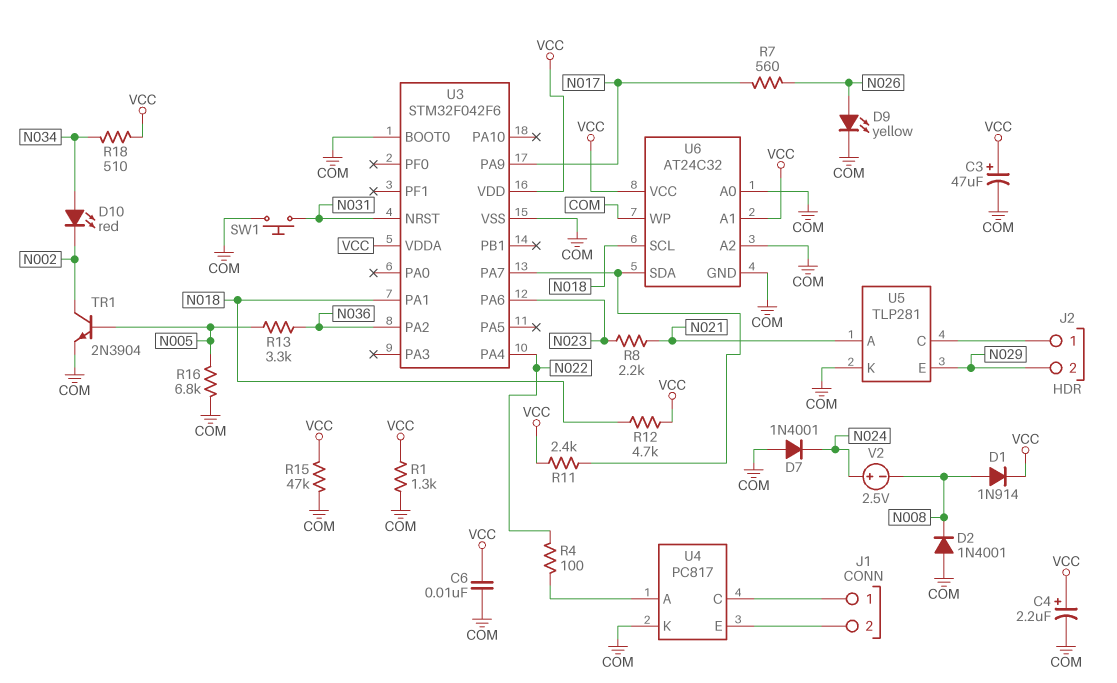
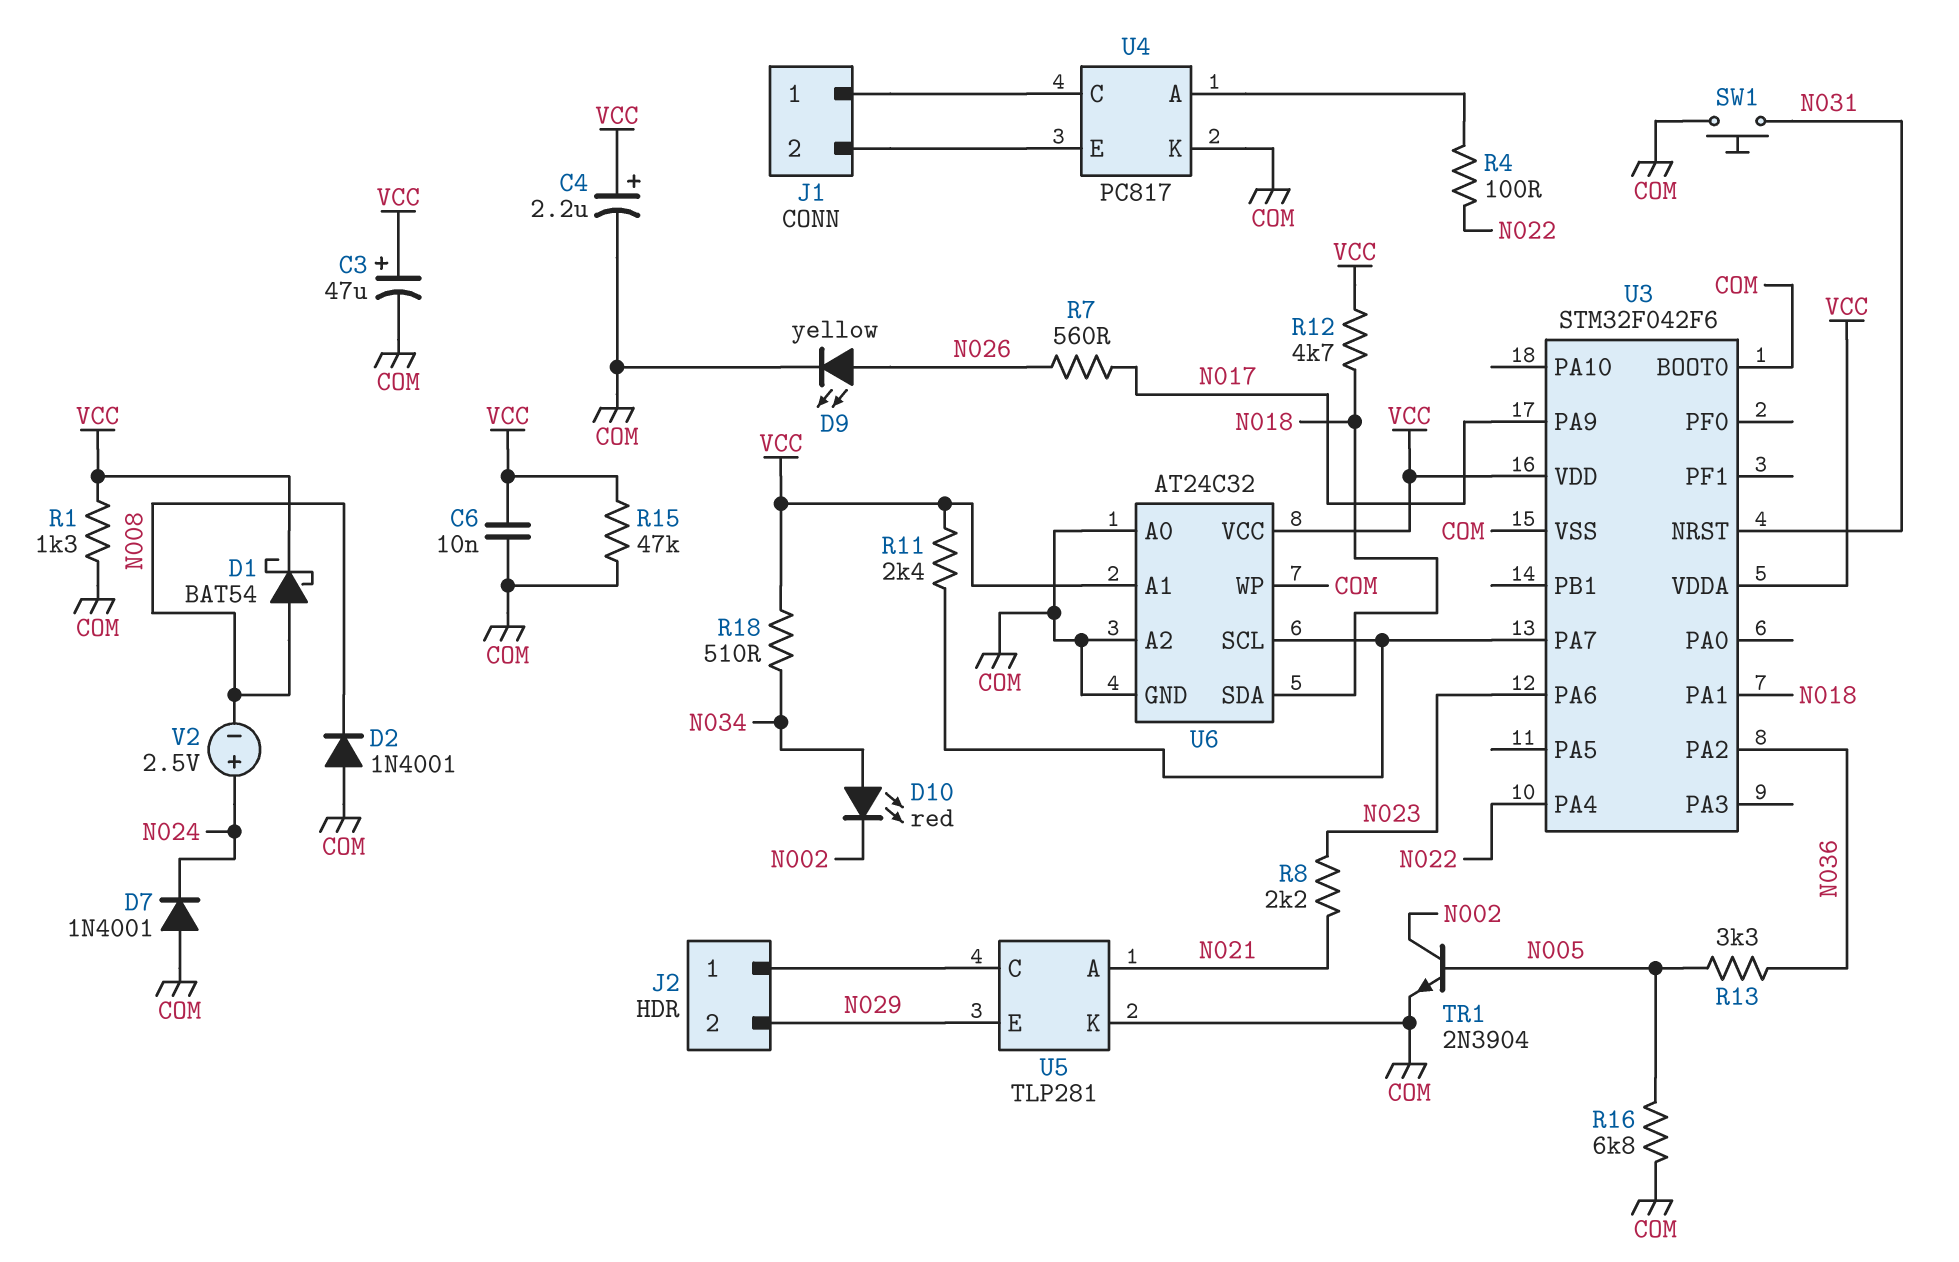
D1: diode 1N914 (A N008, K VCC) -> schottky BAT54 (A N008, K VCC)
U6 pin SCL: N018 -> U3/PA7
U6 pin SDA: U3/PA7 -> N018

